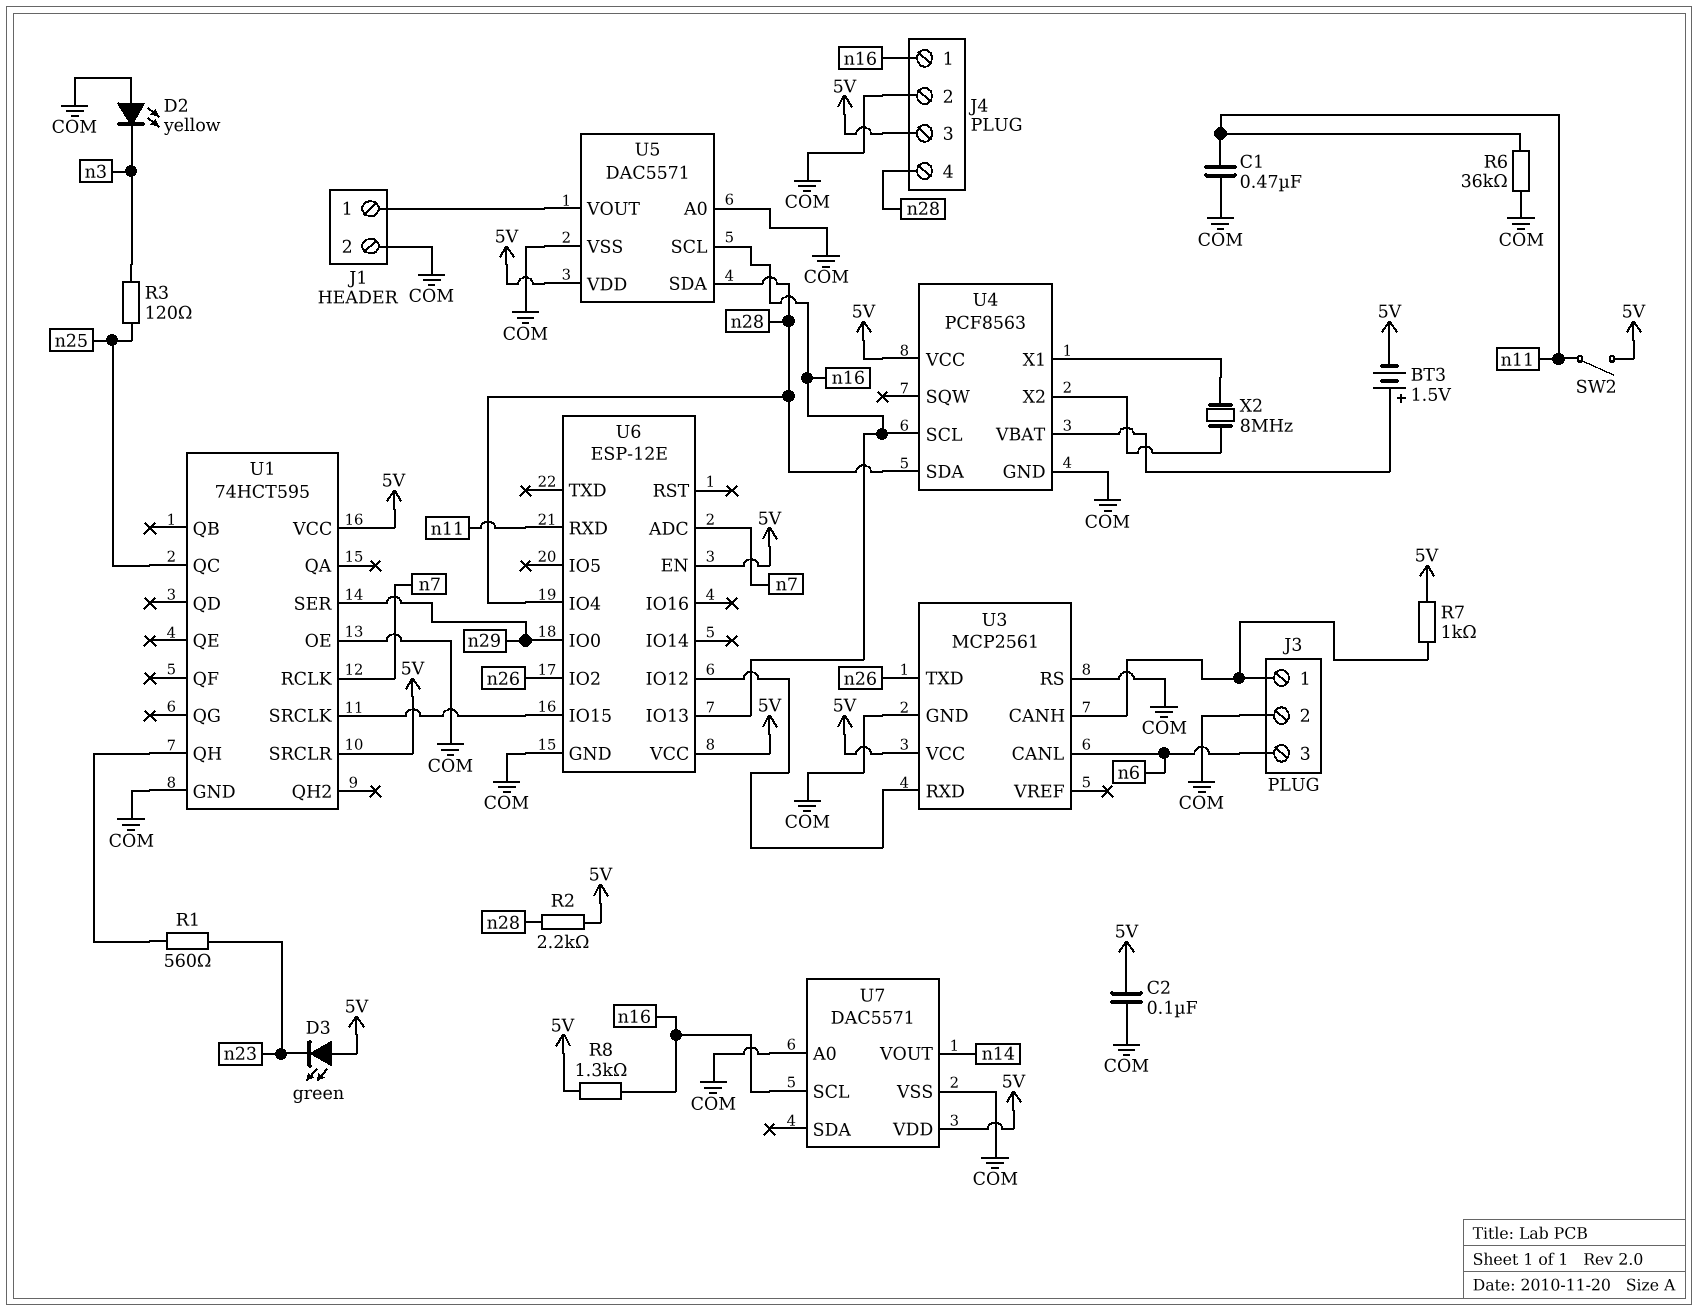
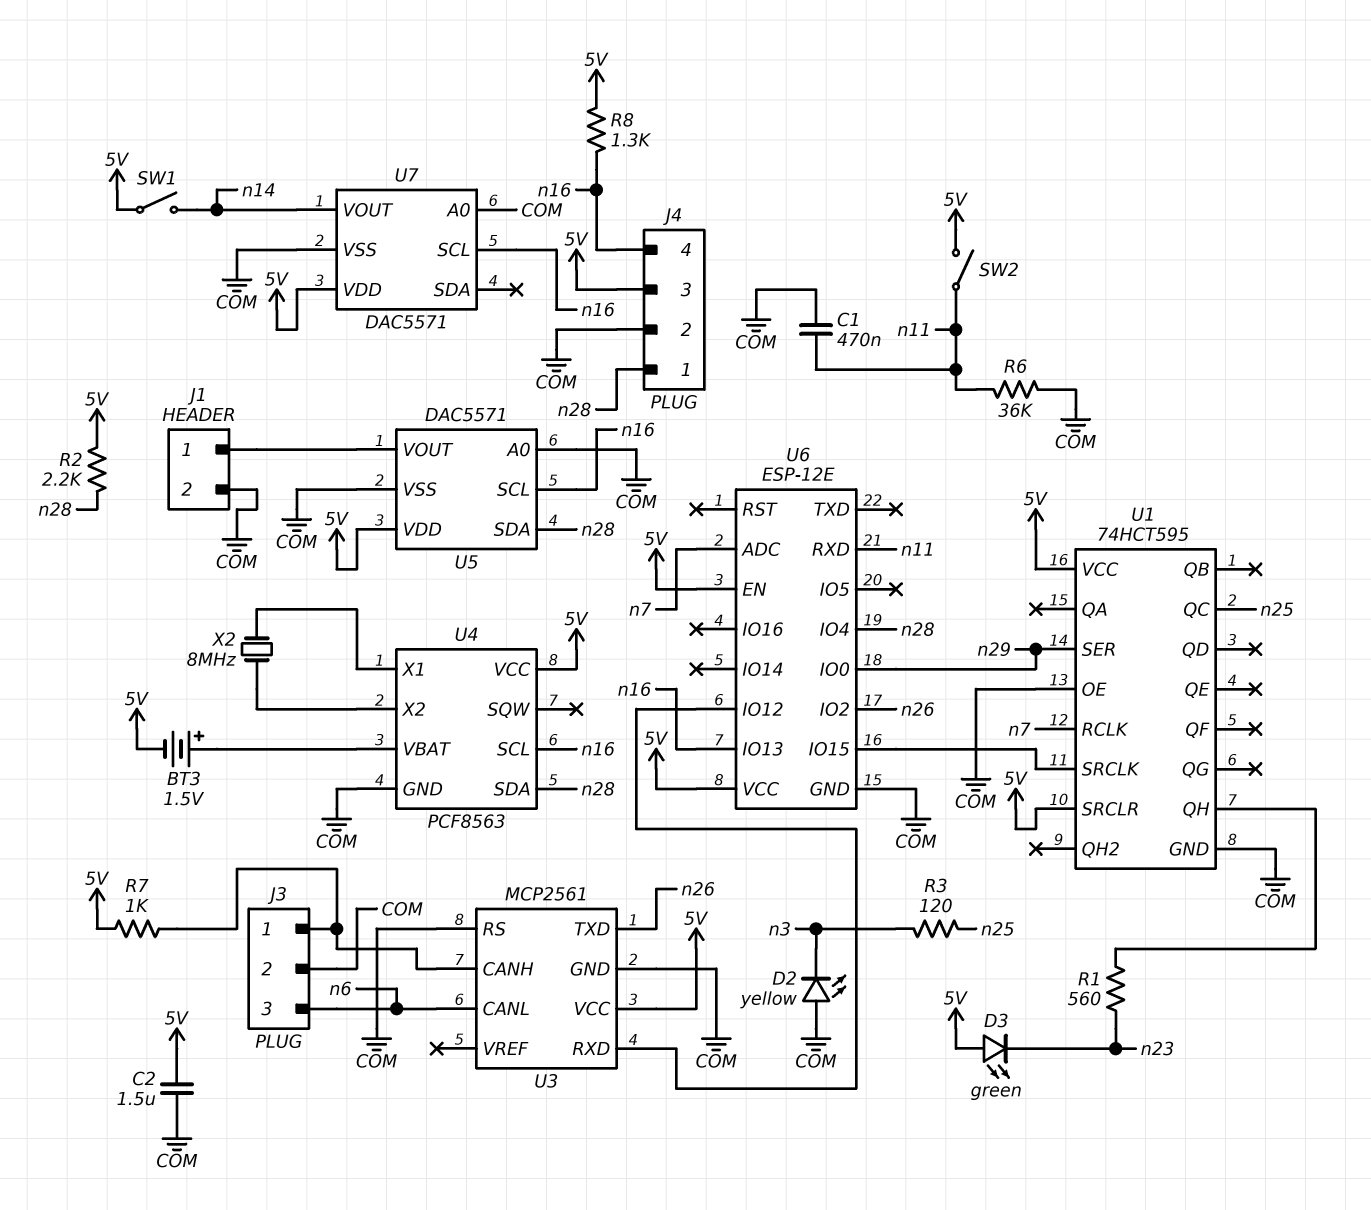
C2: 100nF (5V, COM) -> 1.5uF (5V, COM)
J4 pin 1: n16 -> n28
J4 pin 4: n28 -> n16
SW1: none -> switch (5V, n14)

